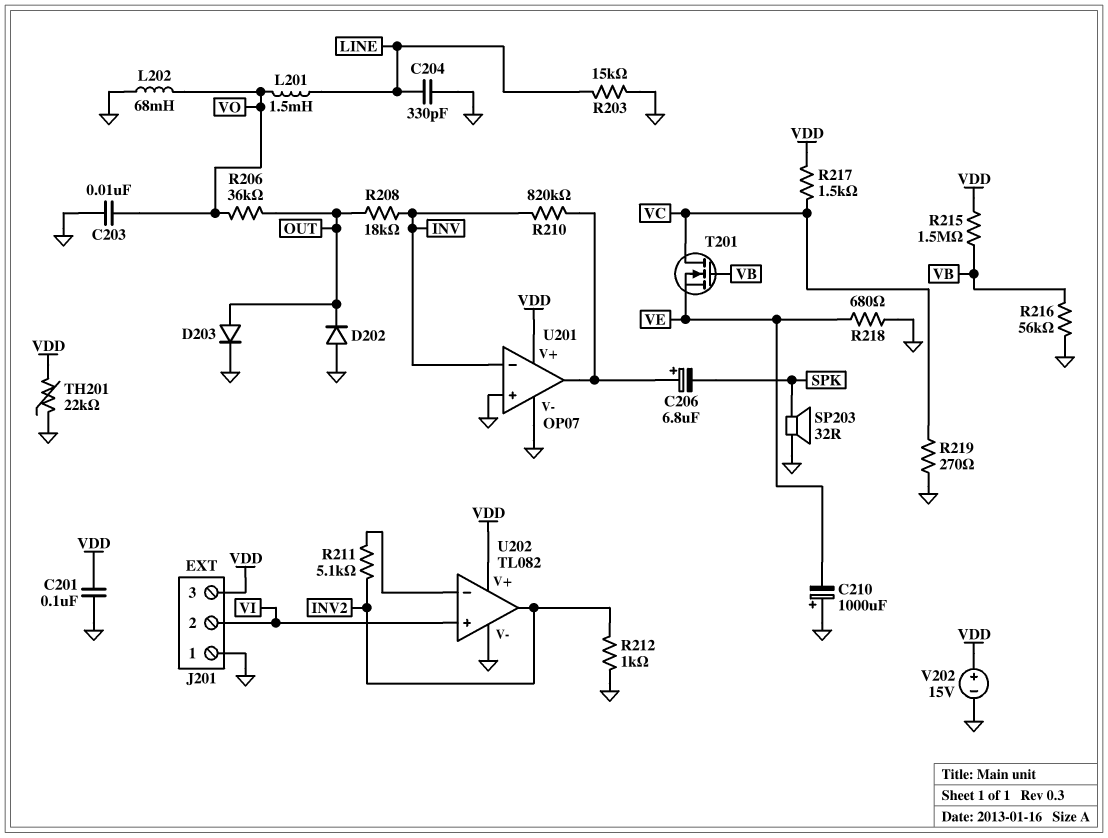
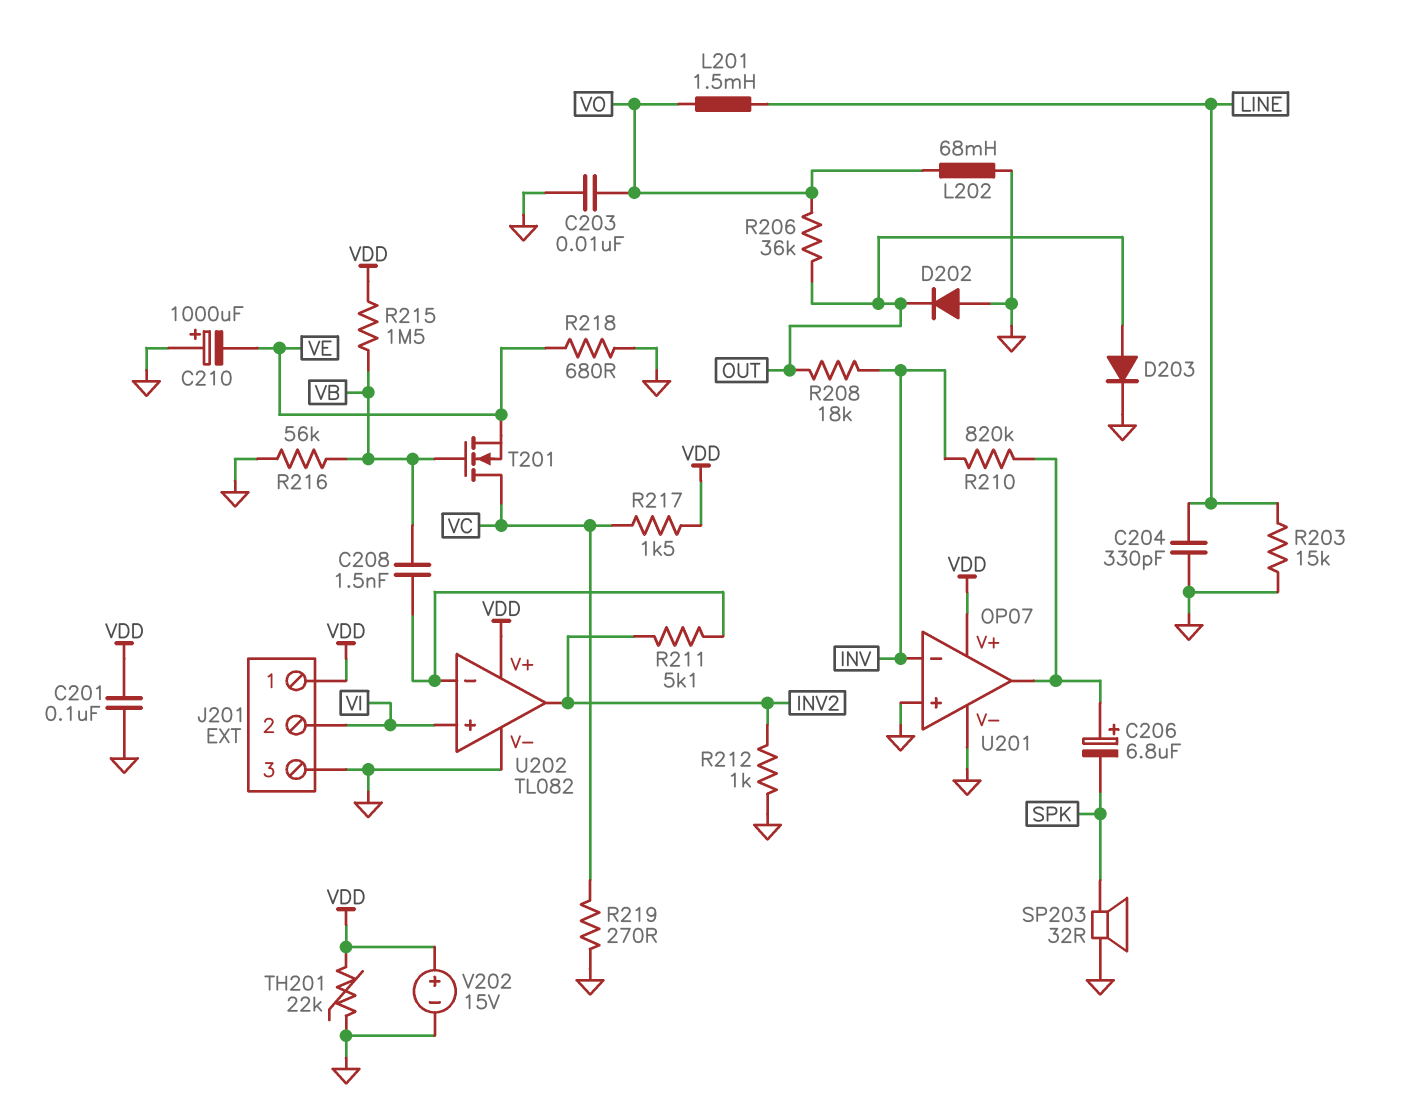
C208: none -> 1.5nF (U202/in-, VB)
J201 pin 1: GND -> VDD
J201 pin 3: VDD -> GND

